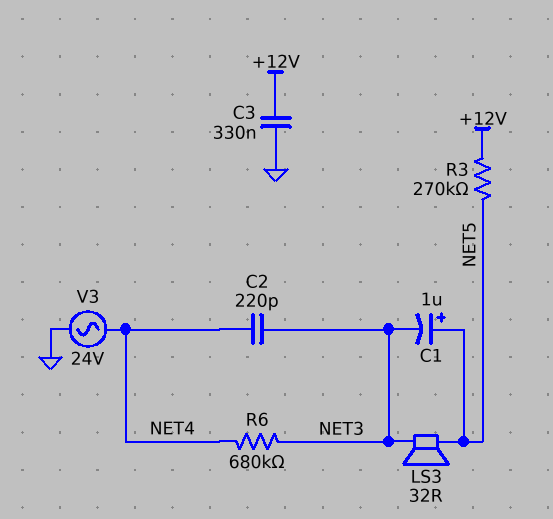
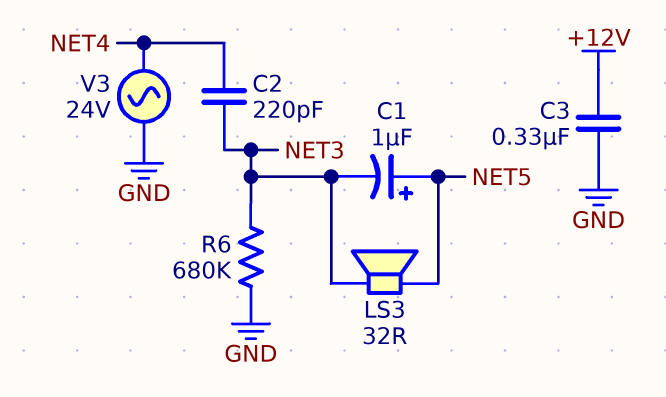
R3: 270k (+12V, NET5) -> none
R6: 680k (NET3, NET4) -> 680k (GND, NET3)

